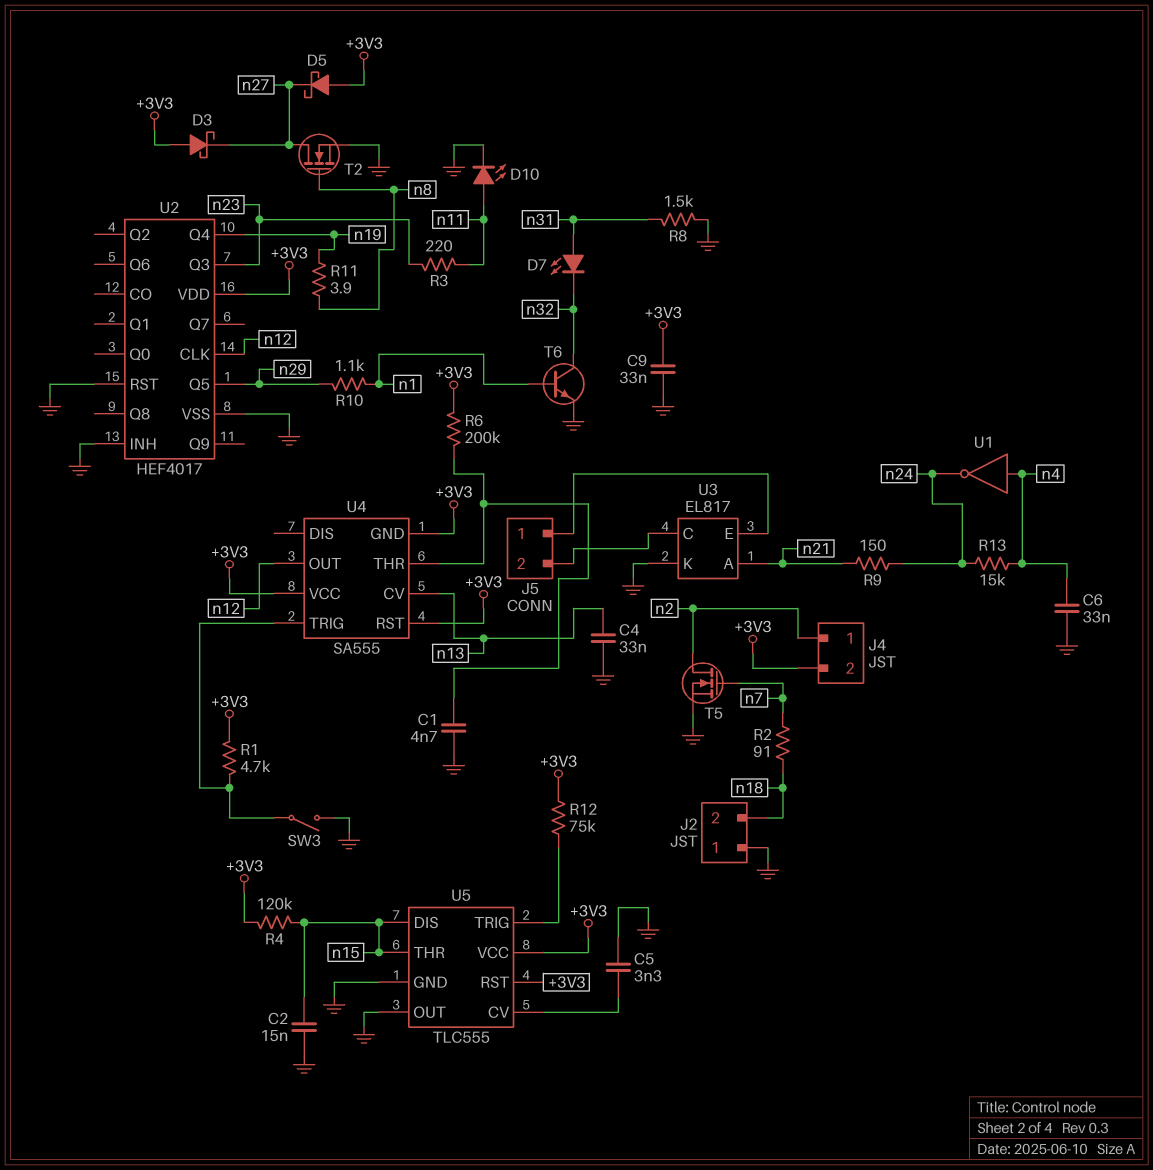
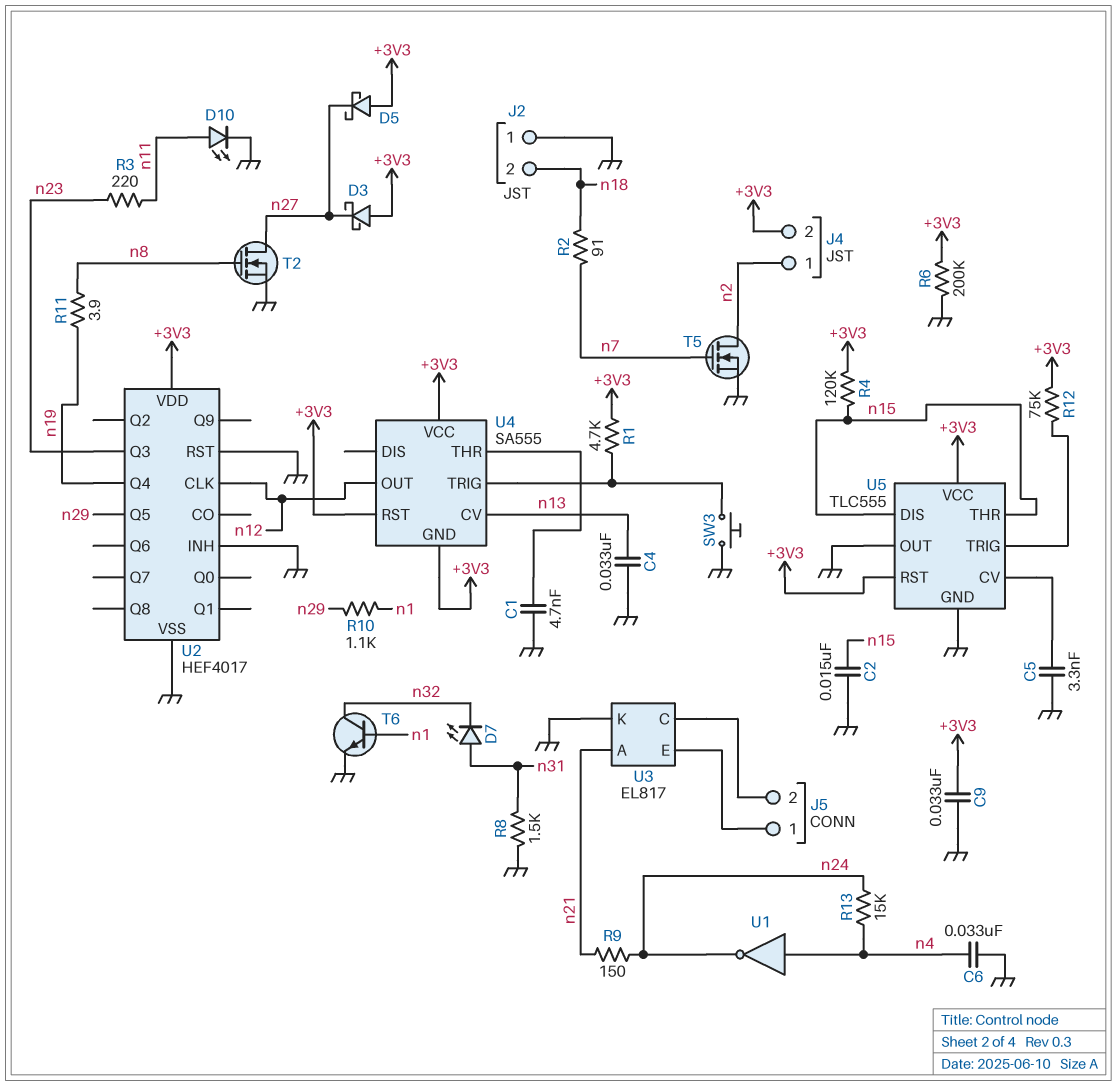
R6: 200k (+3V3, U4/THR) -> 200k (+3V3, GND)
SW3: switch (GND, U4/TRIG) -> button (GND, U4/TRIG)

